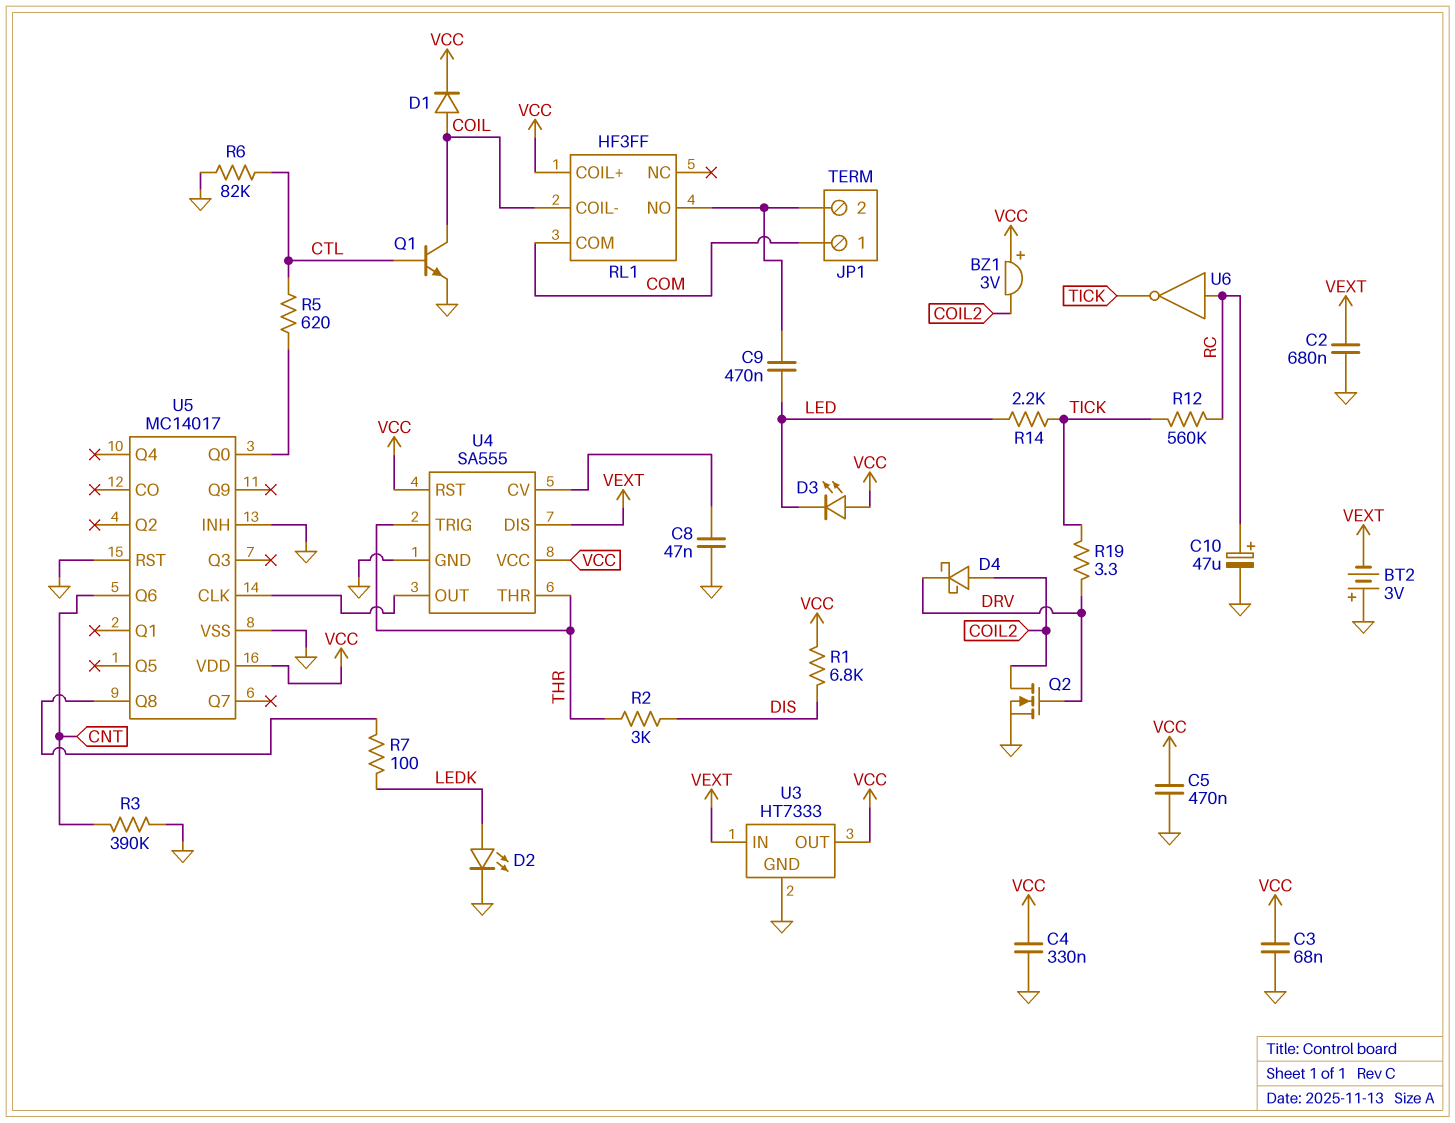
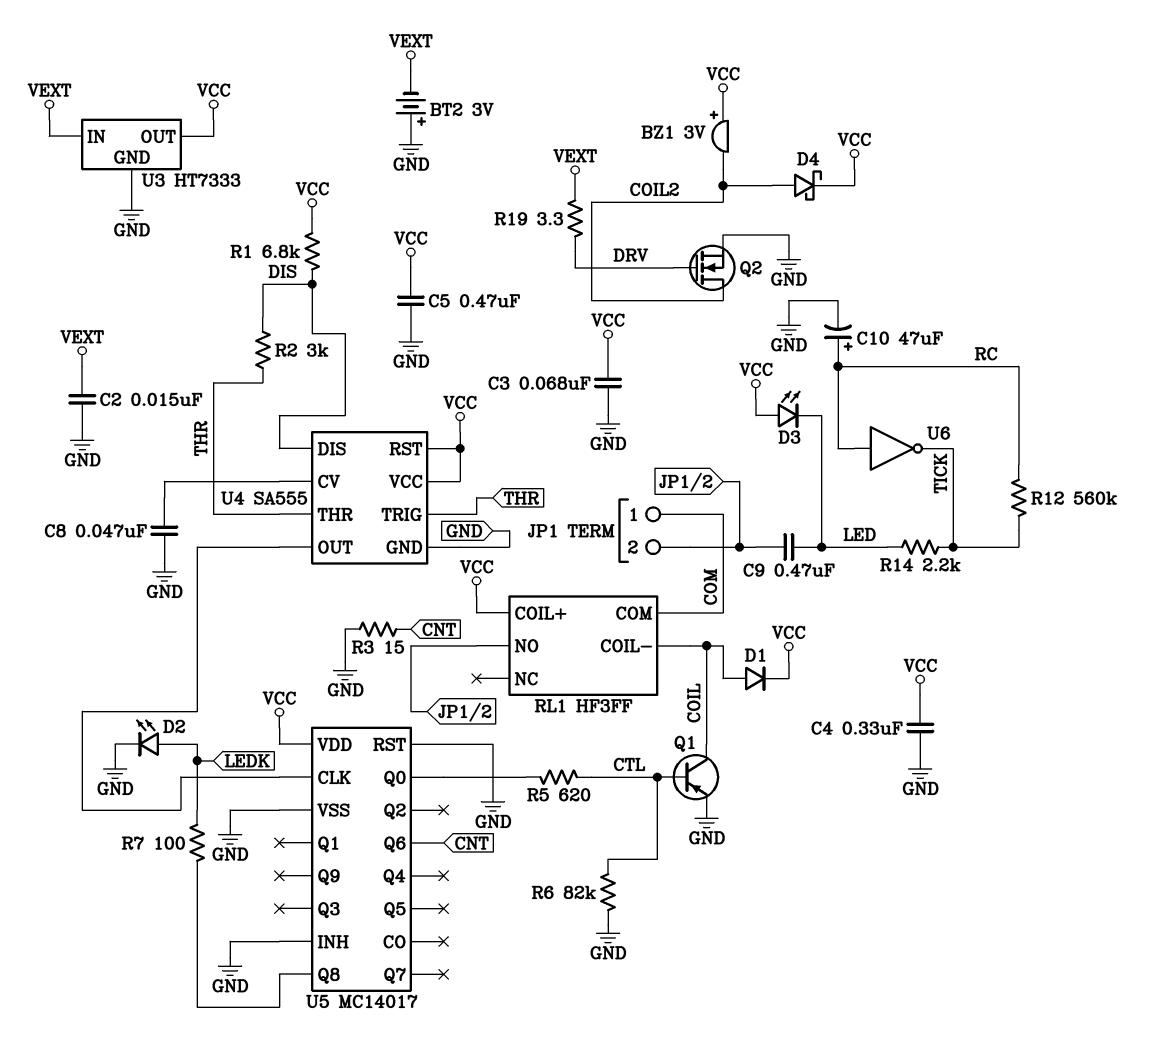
C2: 680nF (GND, VEXT) -> 15nF (GND, VEXT)
D4: schottky (A COIL2, K DRV) -> schottky (A COIL2, K VCC)
Q1: NPN (B CTL, C COIL, E GND) -> PNP (B CTL, C COIL, E GND)
R3: 390k (CNT, GND) -> 15 (CNT, GND)
R19: 3.3 (DRV, TICK) -> 3.3 (DRV, VEXT)
U4 pin DIS: VEXT -> DIS

